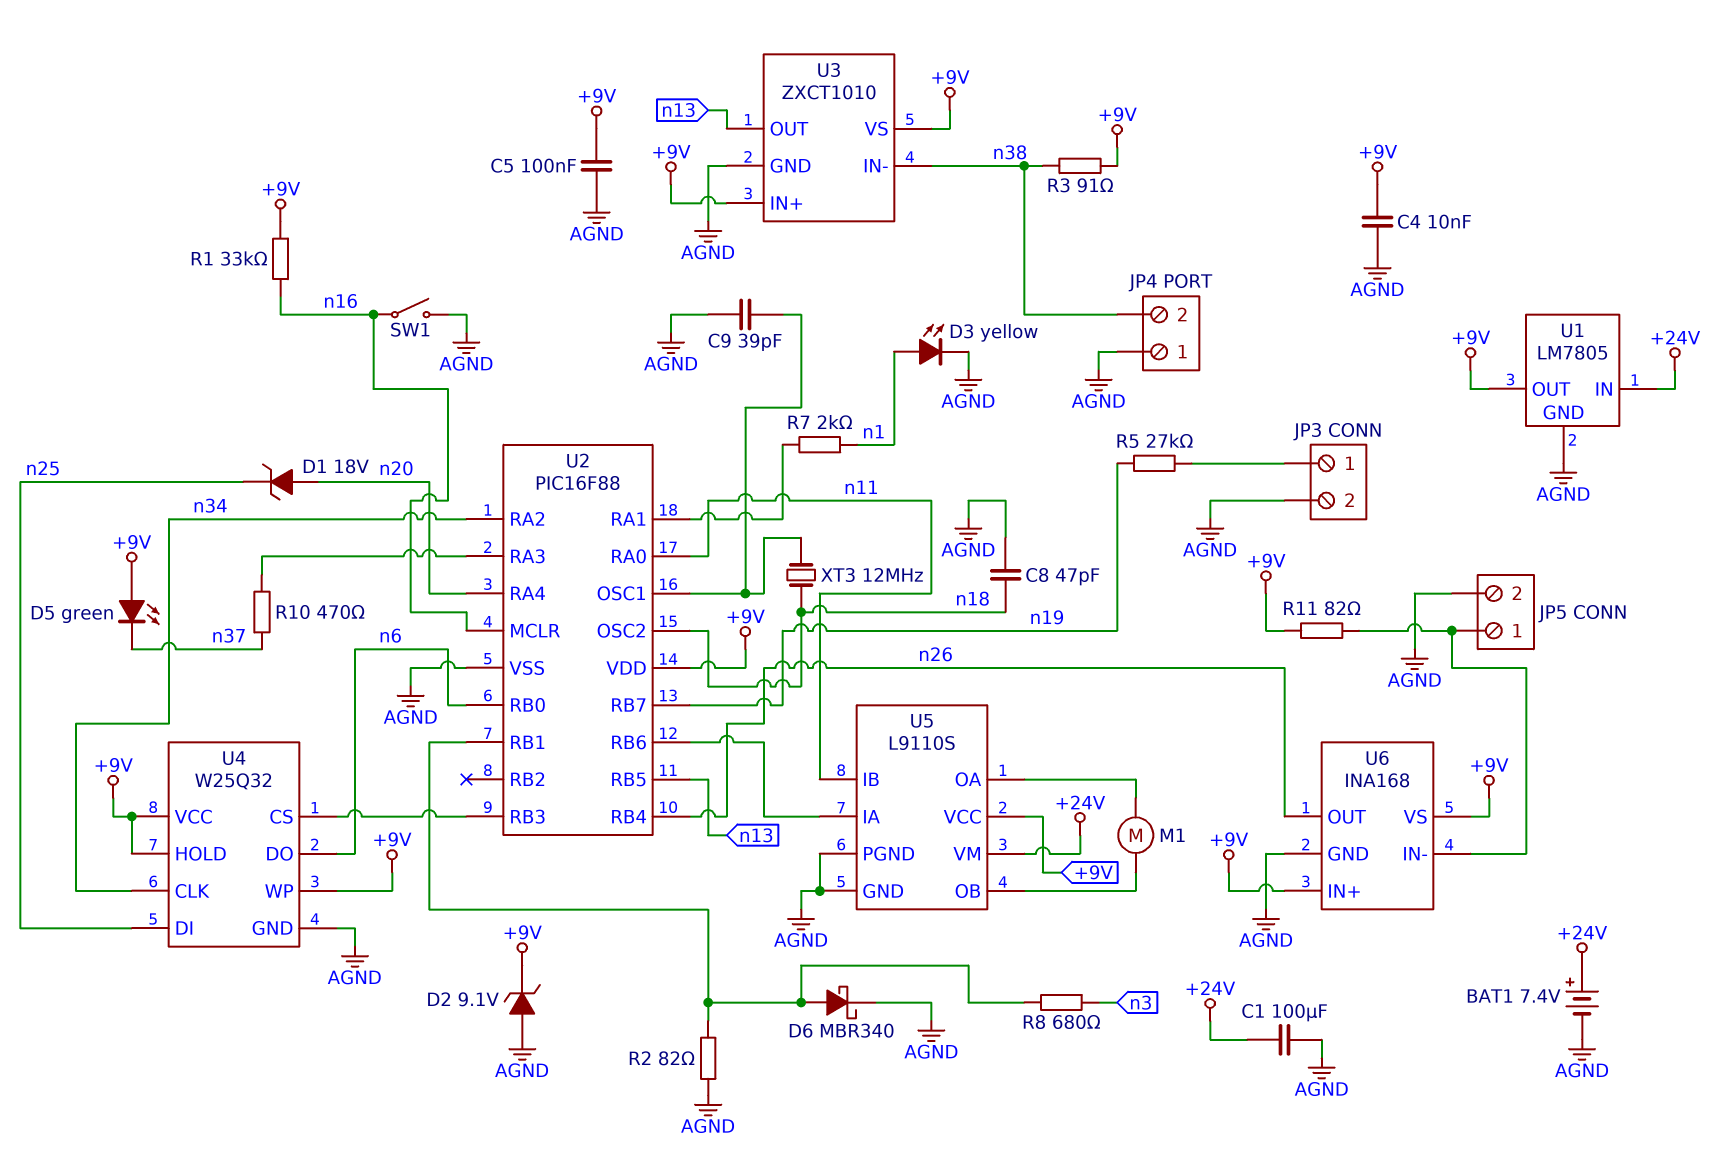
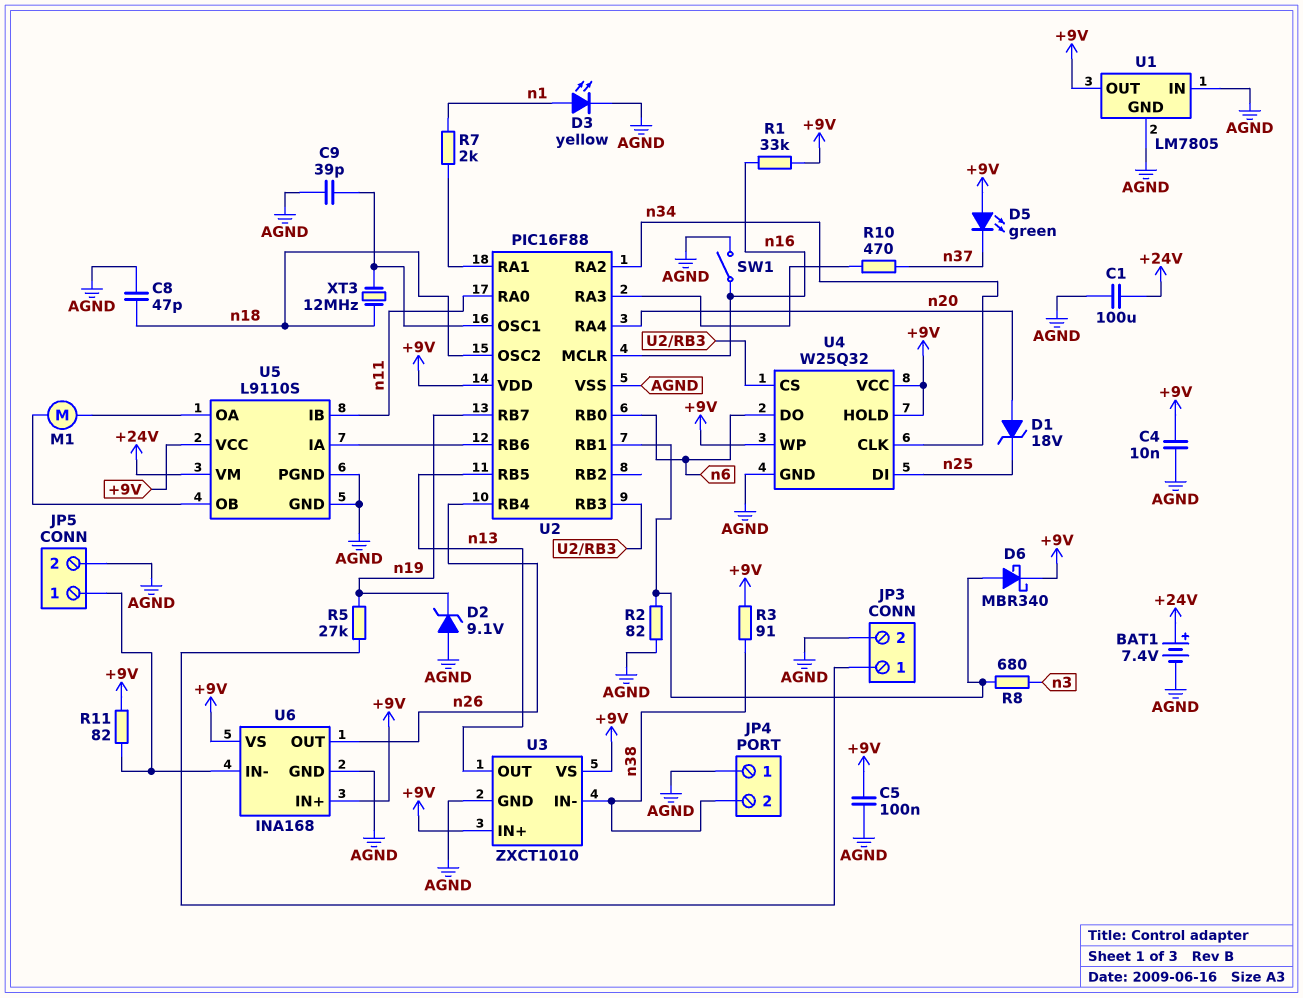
D2: zener 9.1V (A AGND, K +9V) -> zener 9.1V (A AGND, K n19)
D6: schottky MBR340 (A U2/RB1, K AGND) -> schottky MBR340 (A U2/RB1, K +9V)
U1 pin IN: +24V -> AGND

